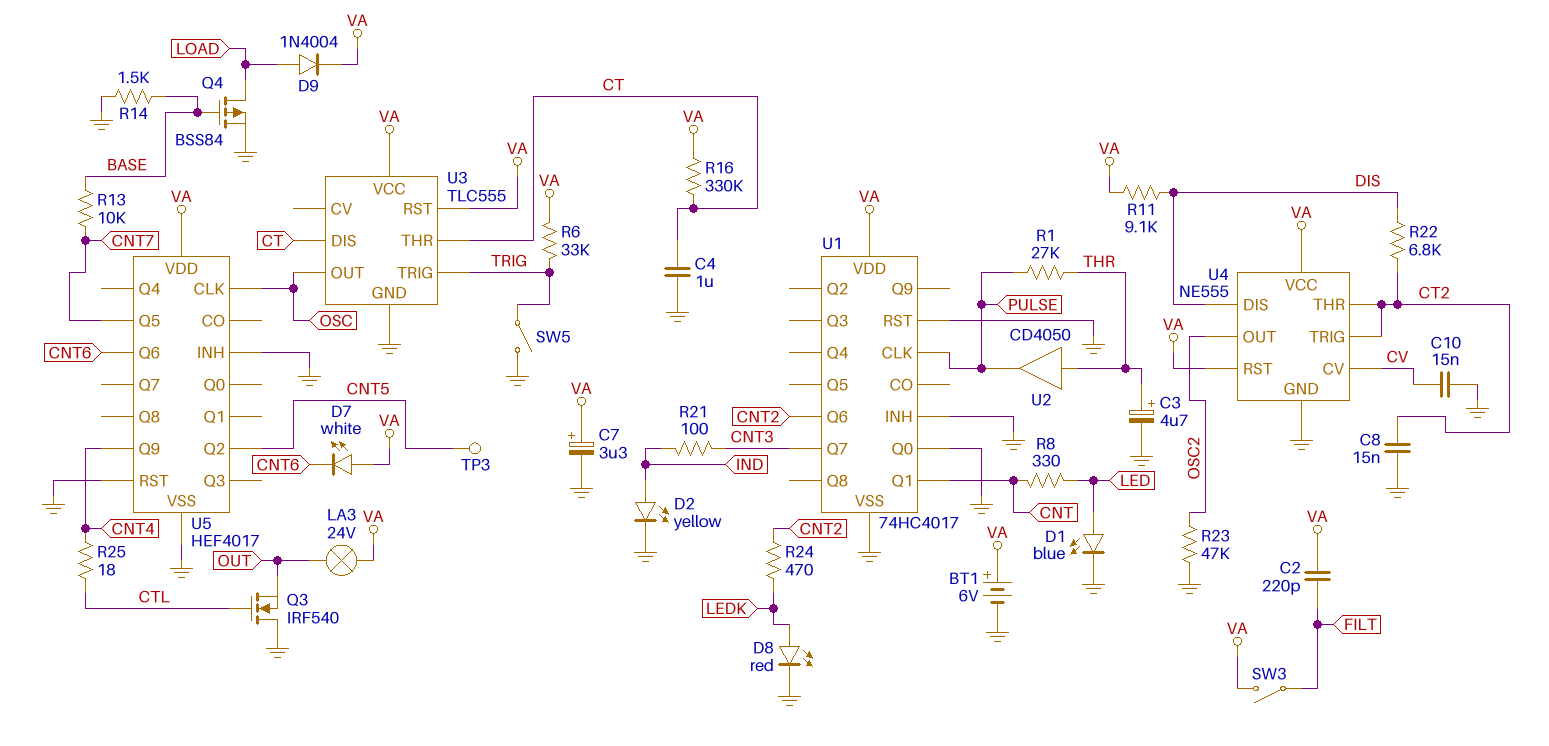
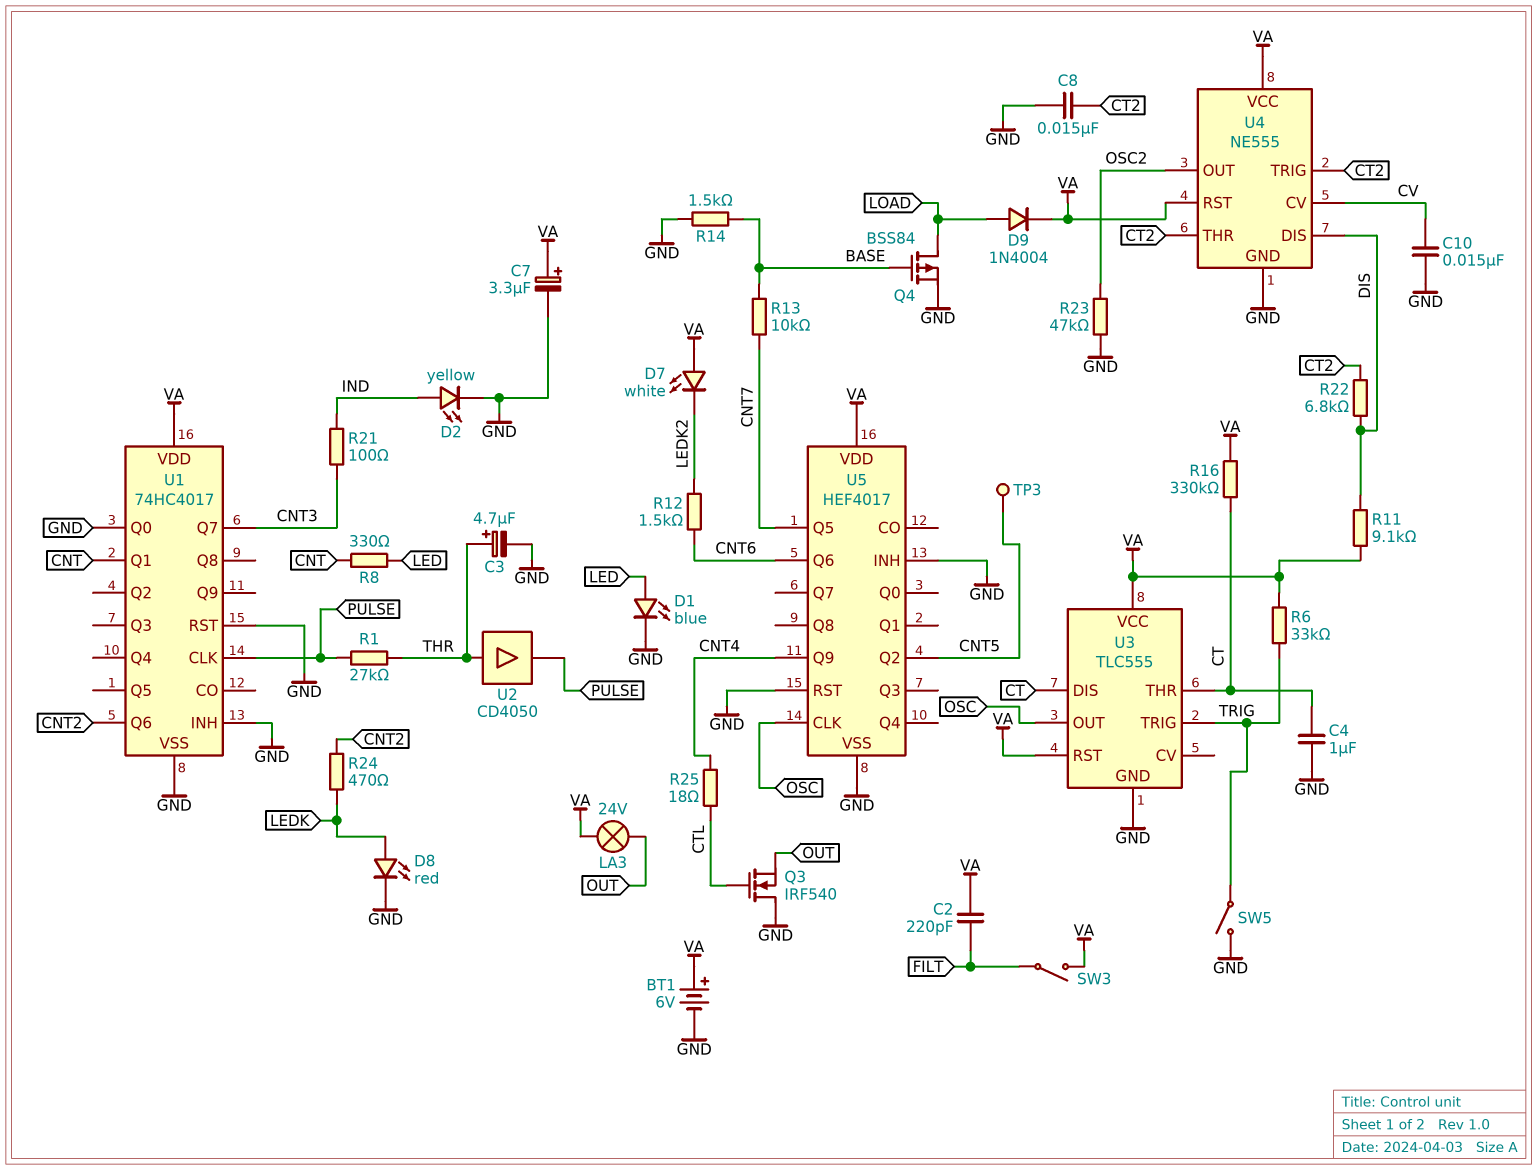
D7: LED white (A VA, K CNT6) -> LED white (A VA, K LEDK2)
R12: none -> 1.5k (CNT6, LEDK2)

